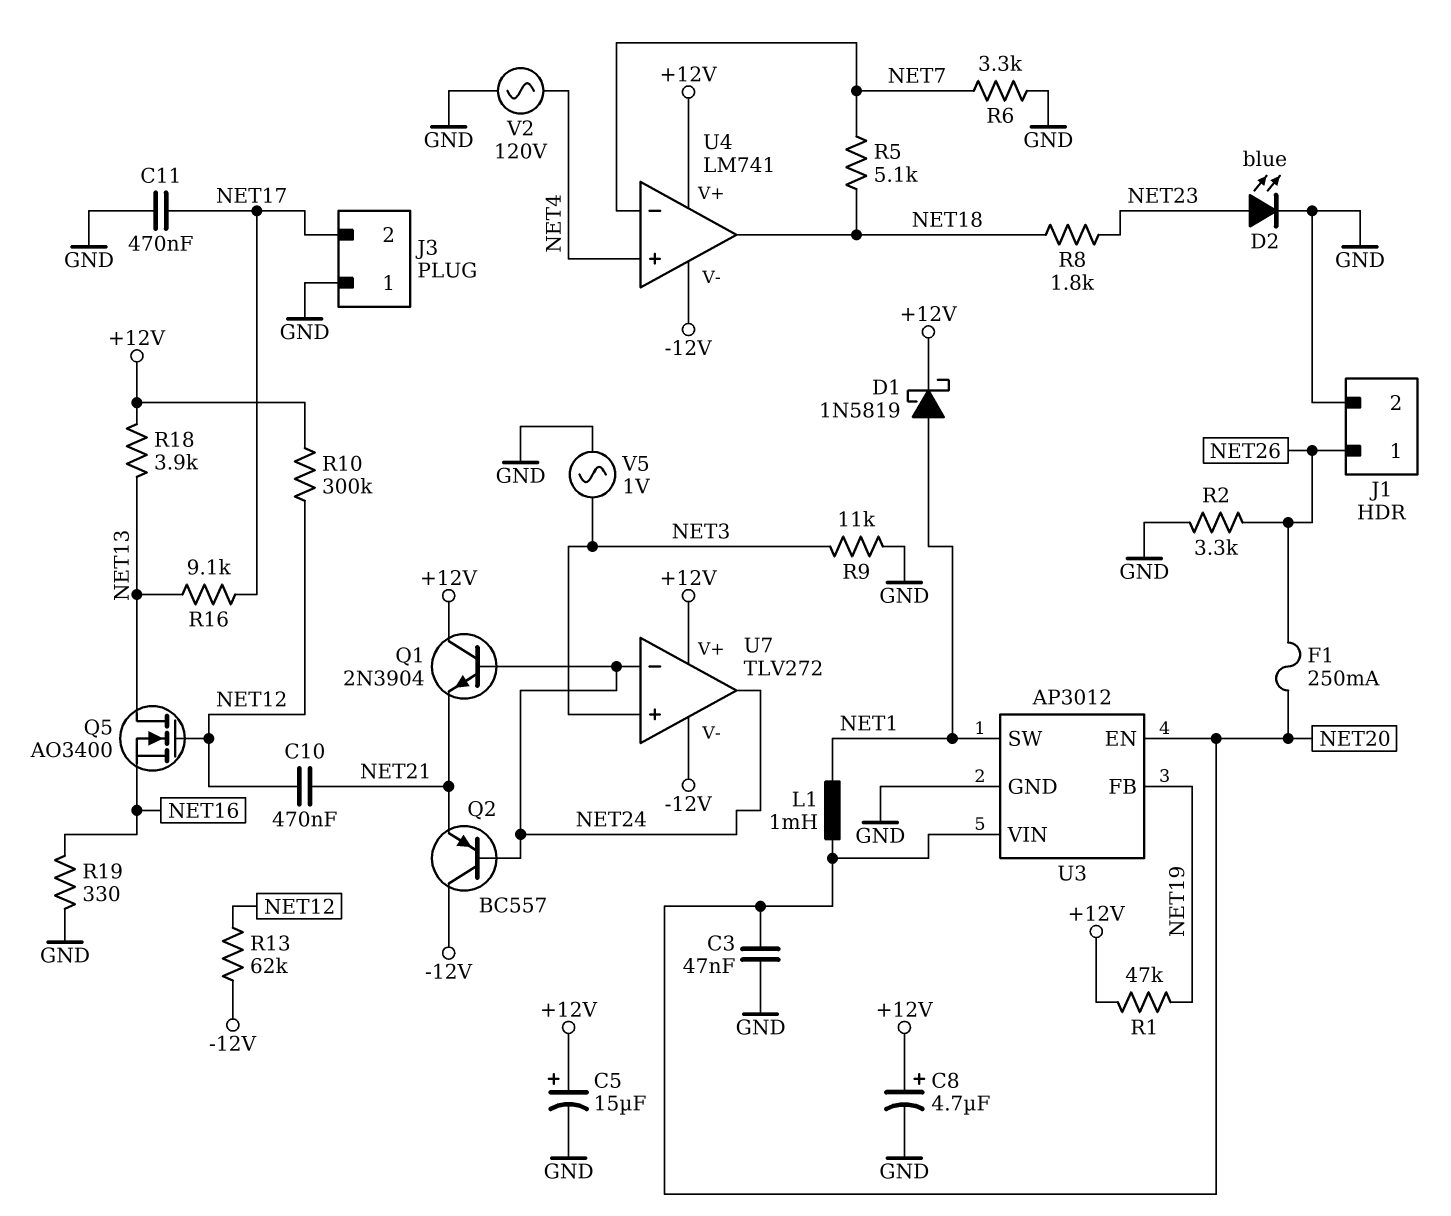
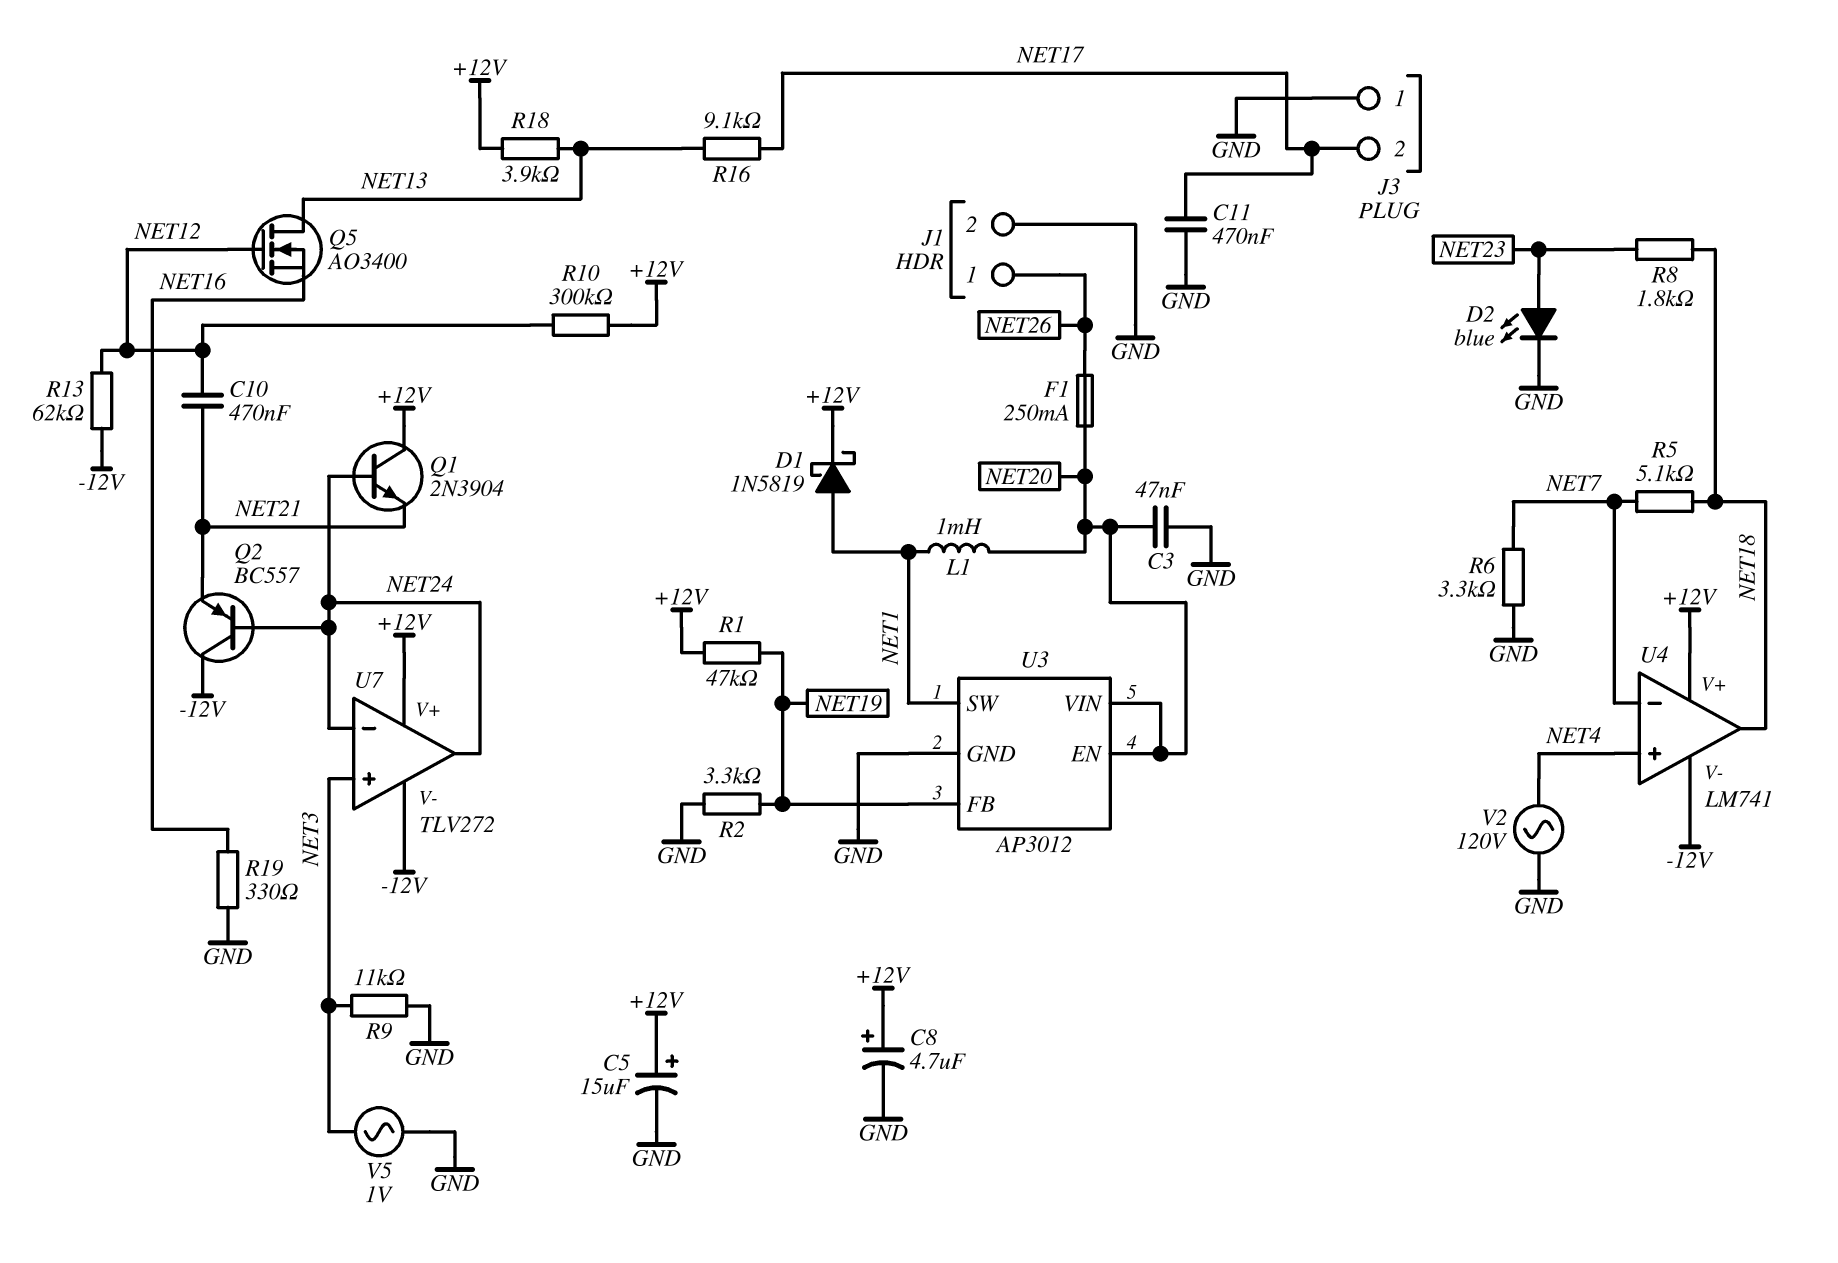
R2: 3.3k (GND, NET26) -> 3.3k (GND, NET19)

